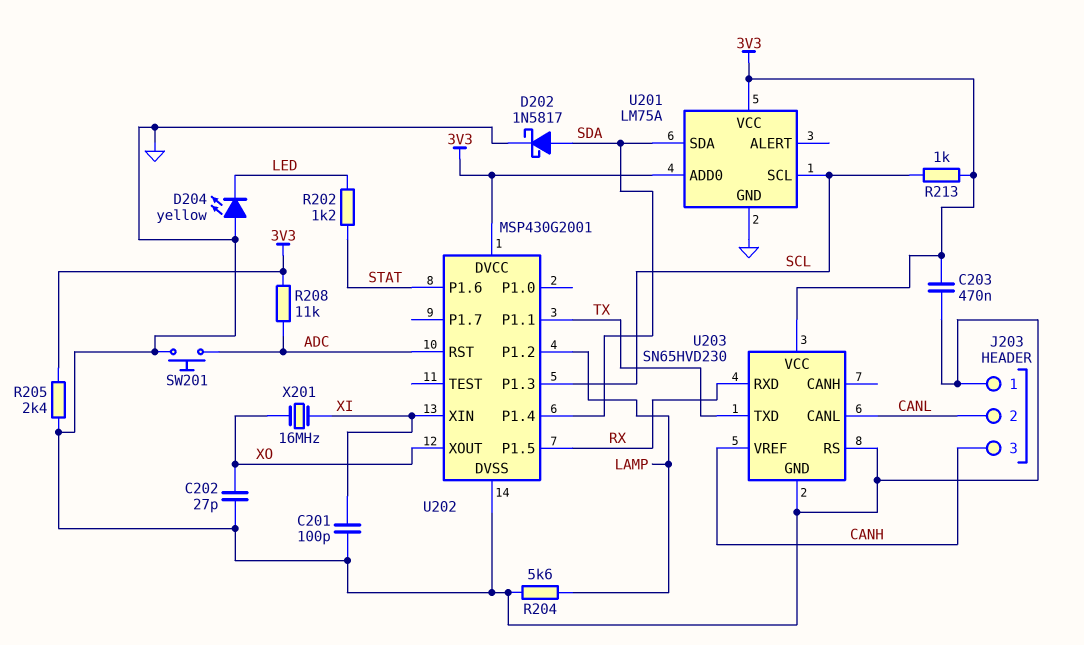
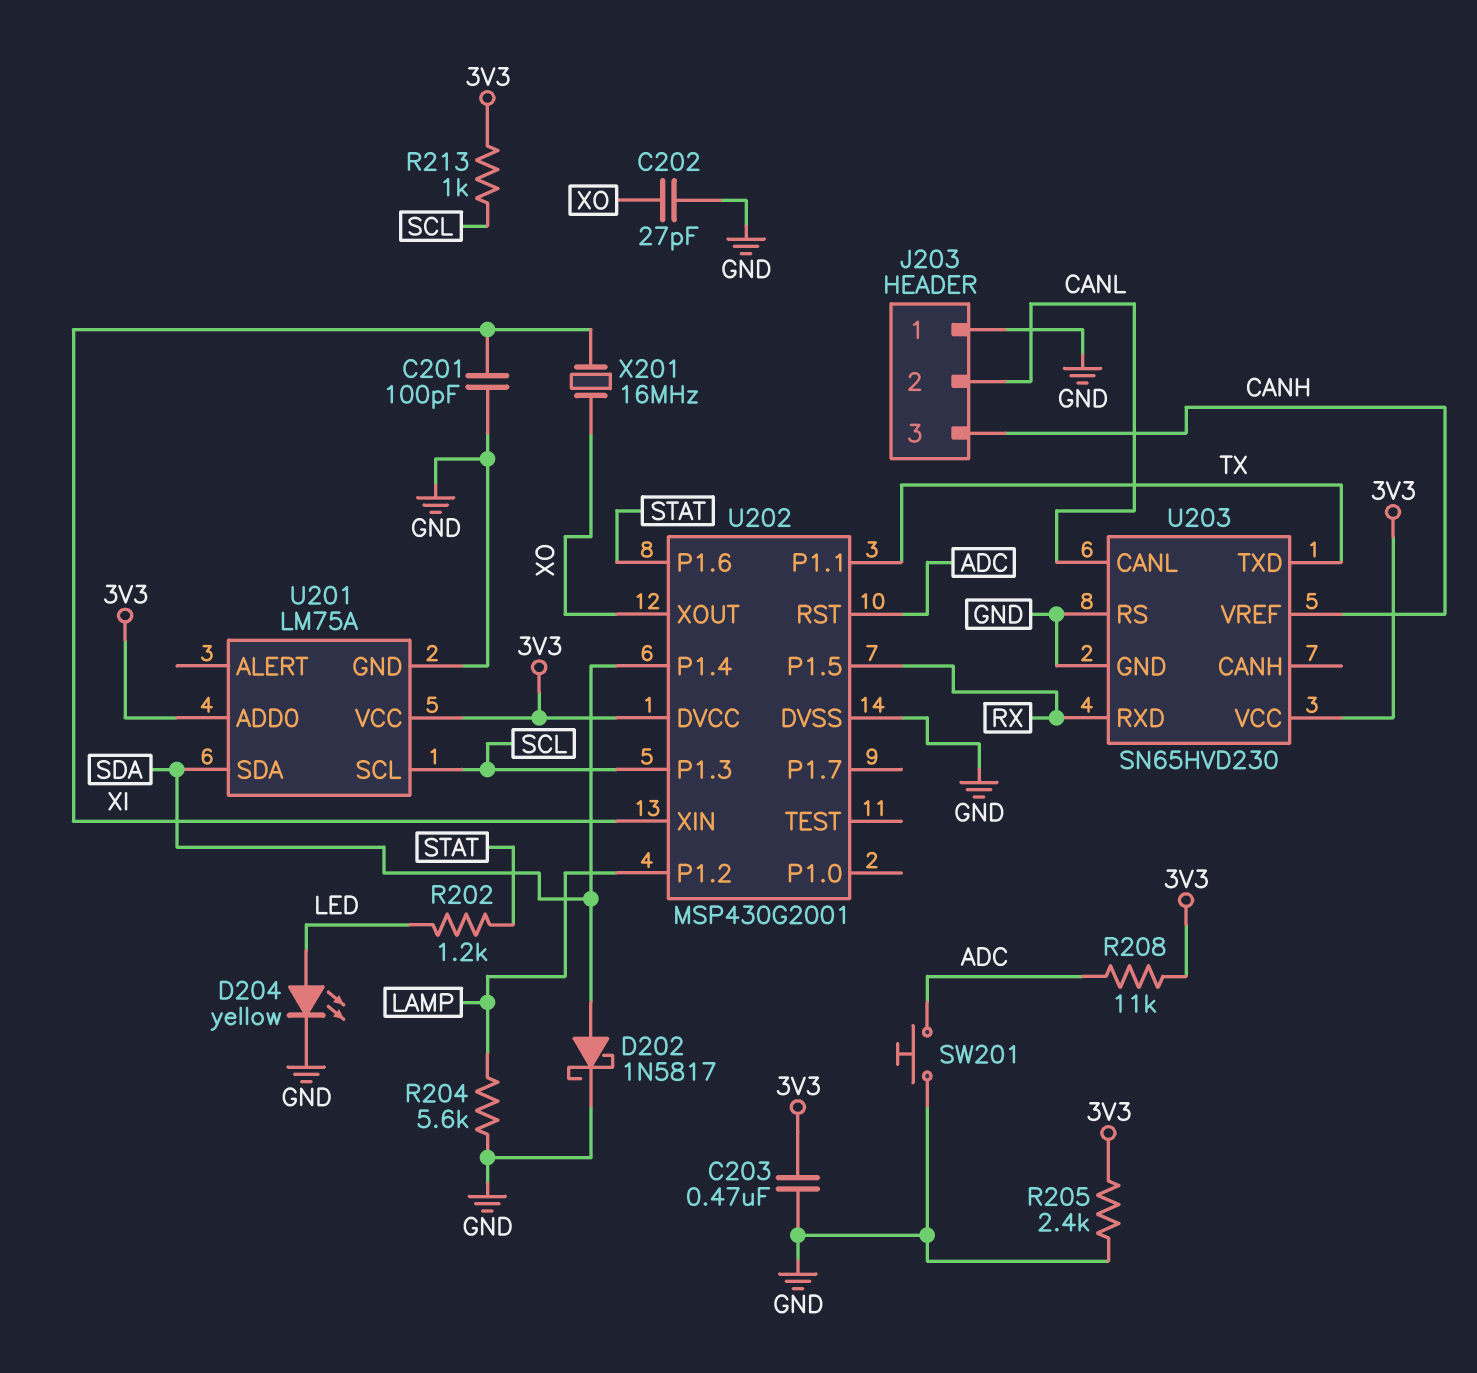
D204: LED yellow (A GND, K LED) -> LED yellow (A LED, K GND)

